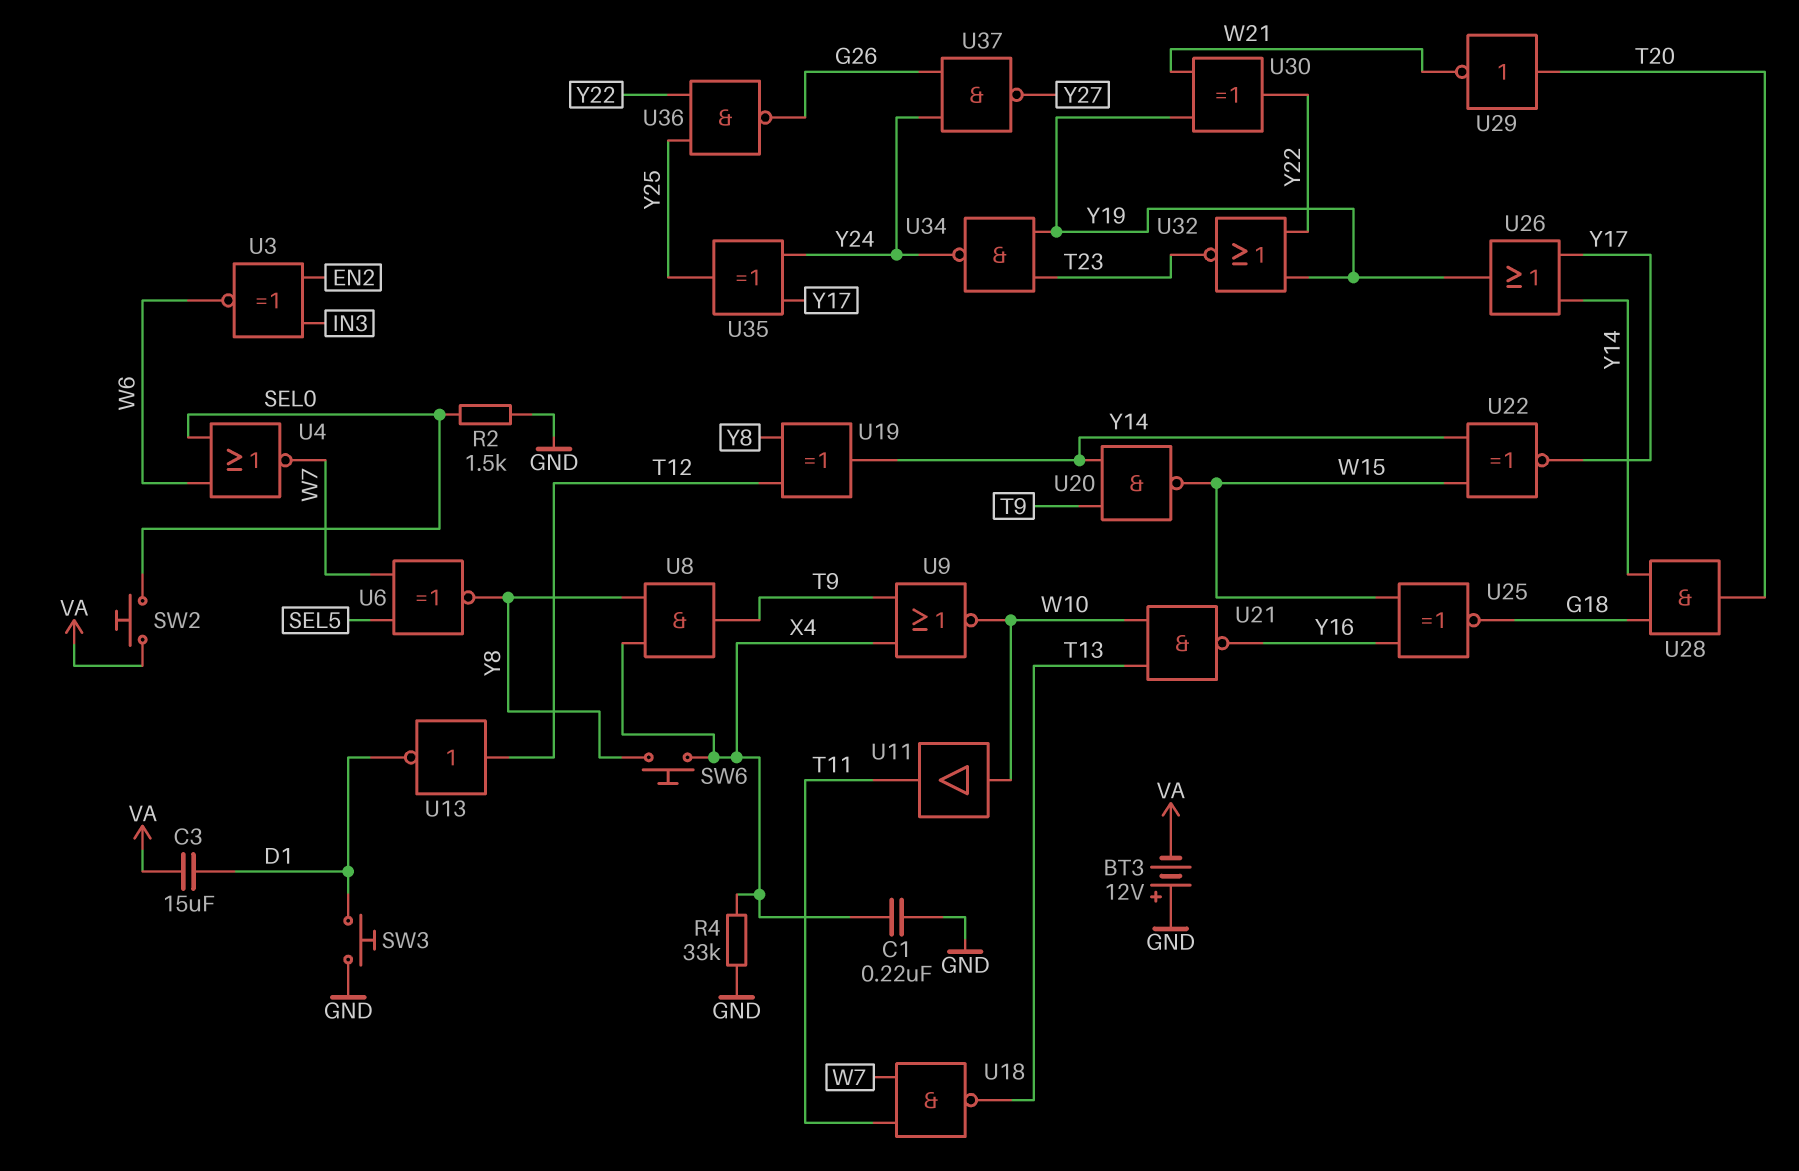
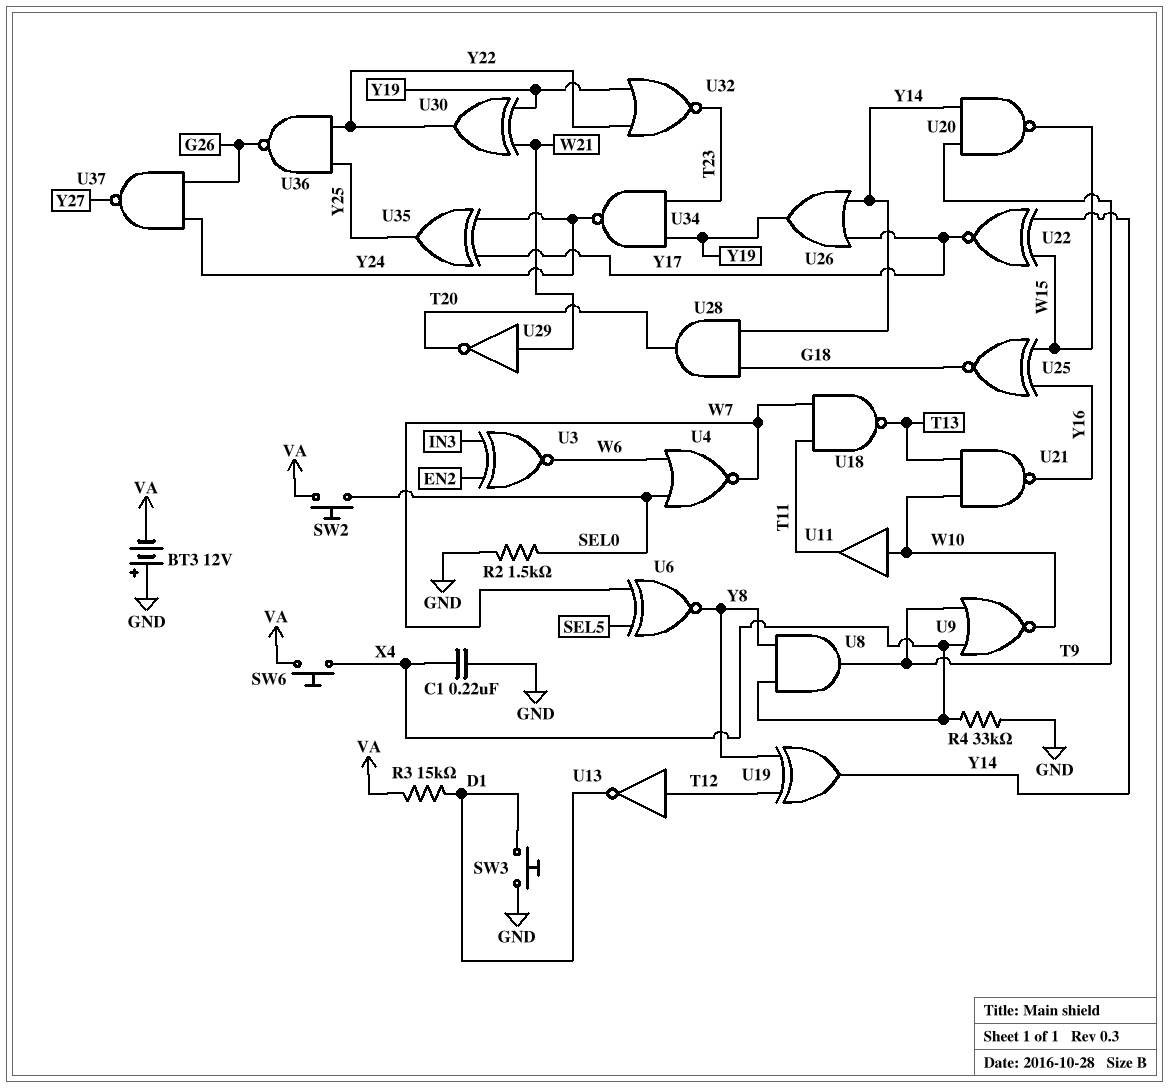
C3: 15uF (D1, VA) -> none
R3: none -> 15k (D1, VA)
SW6: button (X4, Y8) -> button (VA, X4)
U29: NOT (in T20, out W21) -> NOT (in W21, out T20)

